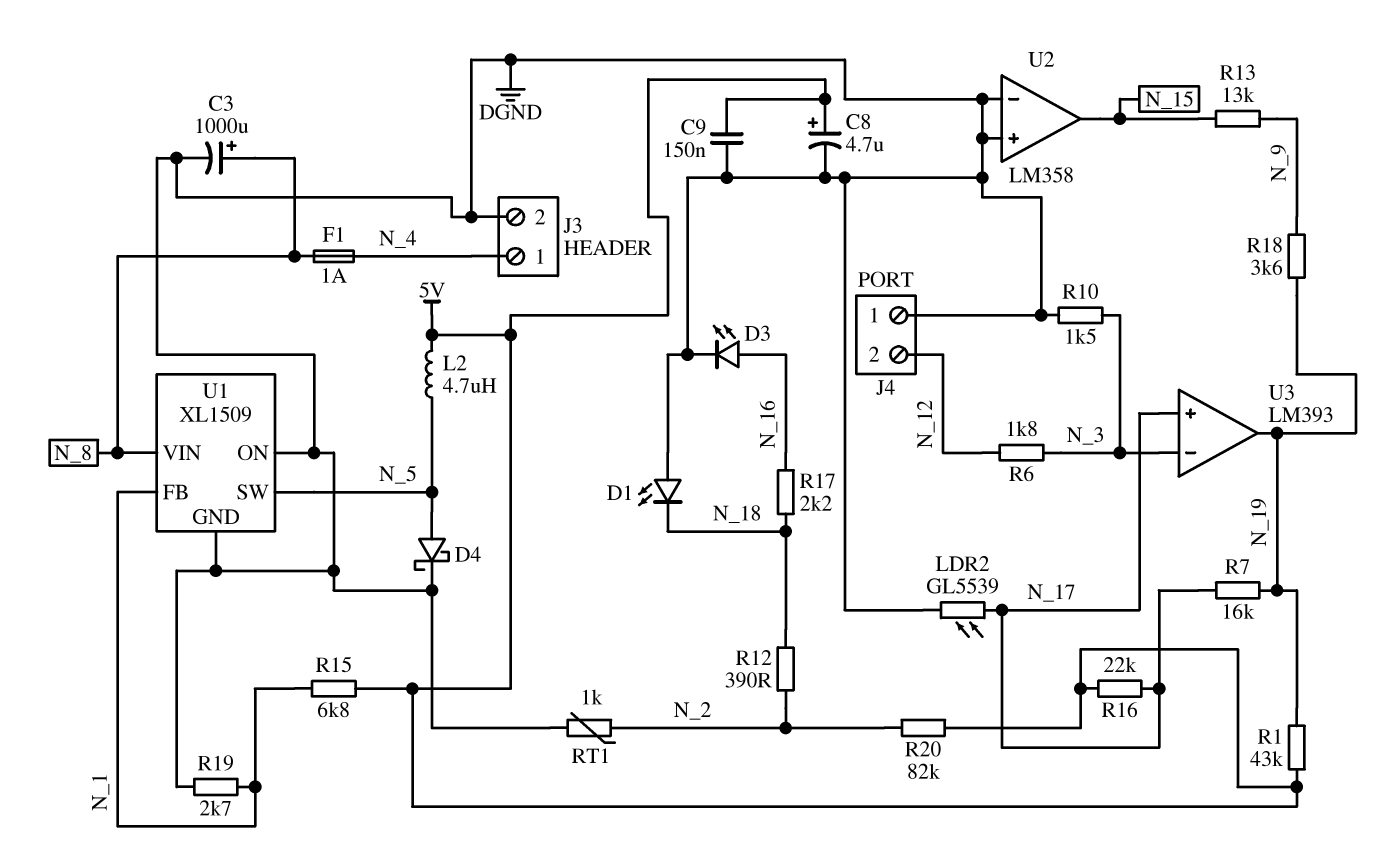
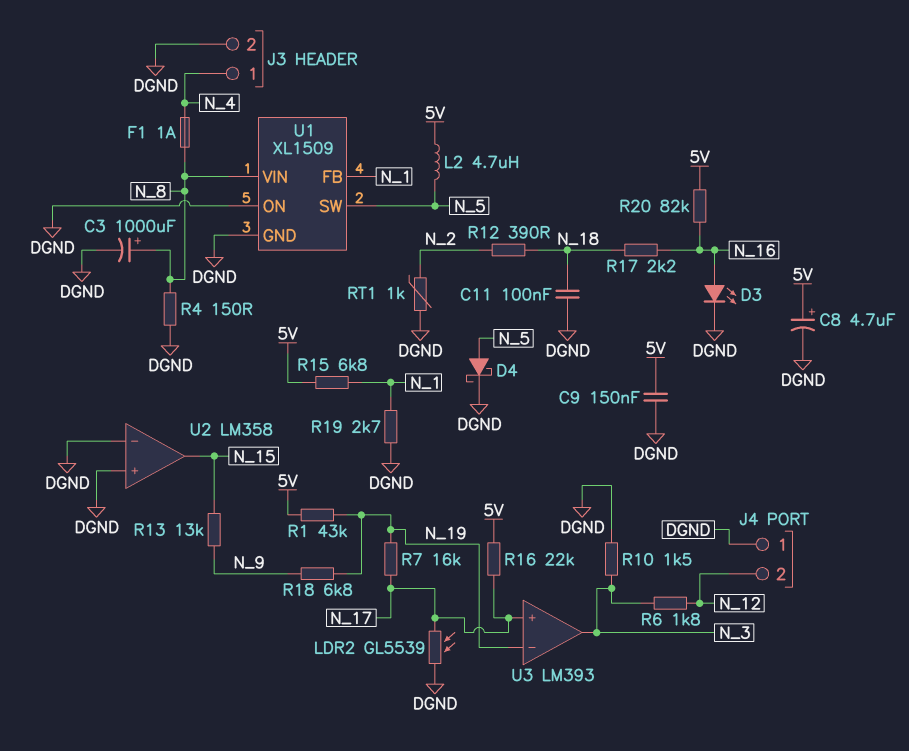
C11: none -> 100nF (DGND, N_18)
D1: LED (A DGND, K N_18) -> none
R4: none -> 150 (DGND, N_8)
R18: 3.6k (N_9, N_19) -> 6.8k (N_9, N_19)
R20: 82k (5V, N_2) -> 82k (5V, N_16)
U3 pin in-: N_3 -> N_19
U3 pin out: N_19 -> N_3

